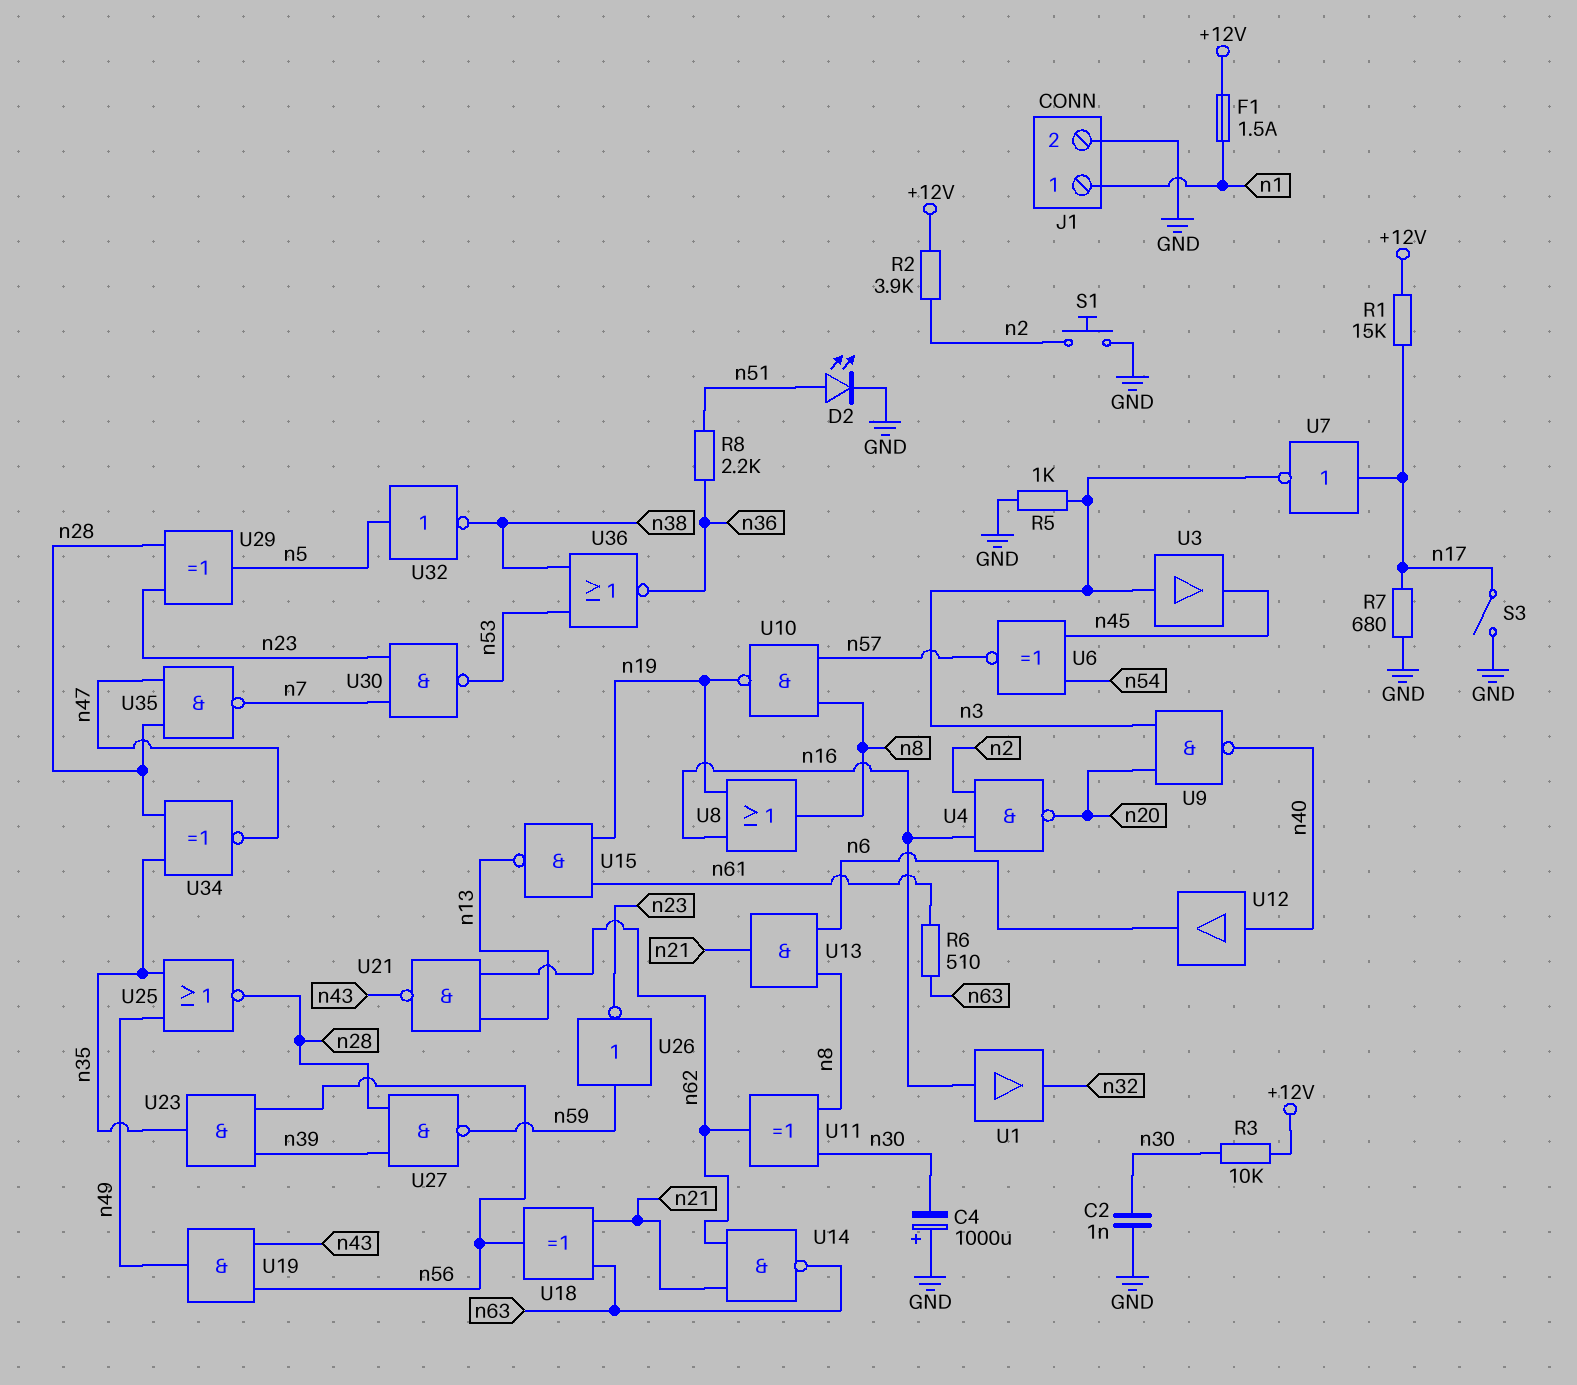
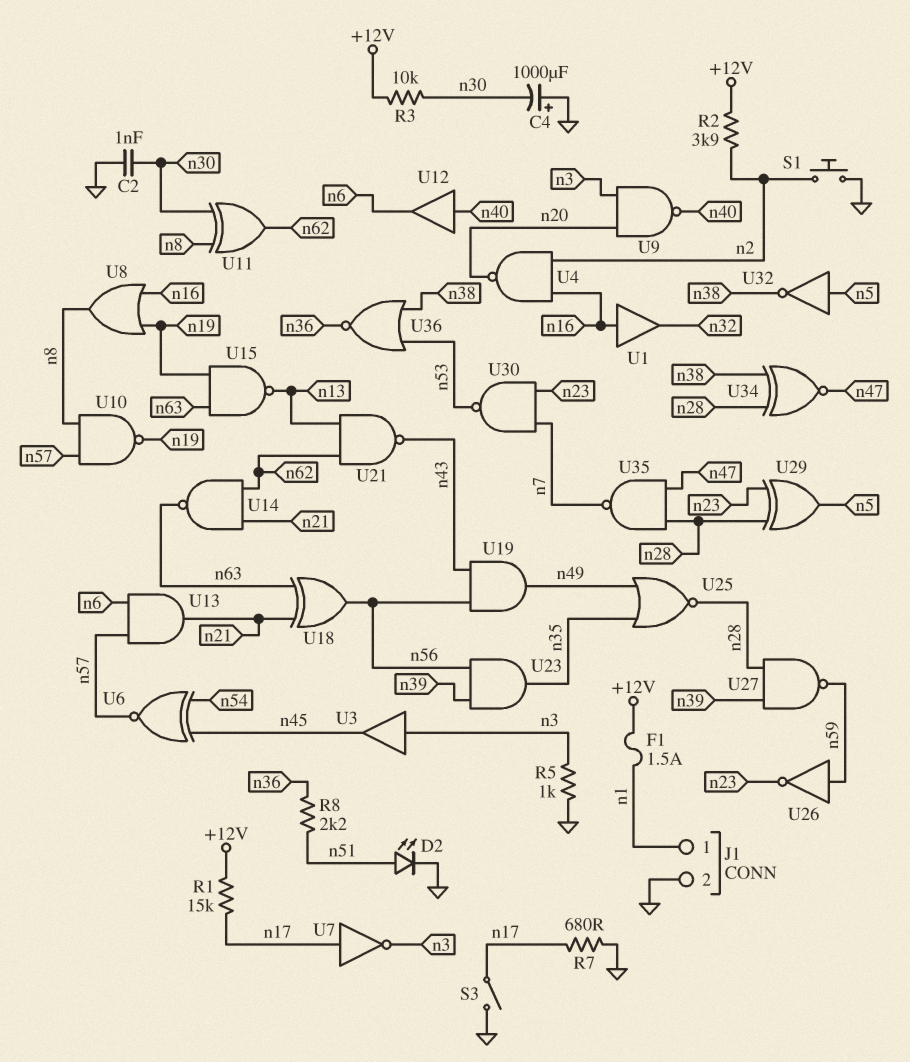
R6: 510 (n61, n63) -> none
U13: AND (in n6, in n8, out n21) -> AND (in n6, in n57, out n21)
U15: NAND (in n19, in n61, out n13) -> NAND (in n19, in n63, out n13)
U34: XNOR (in n28, in n35, out n47) -> XNOR (in n28, in n38, out n47)

